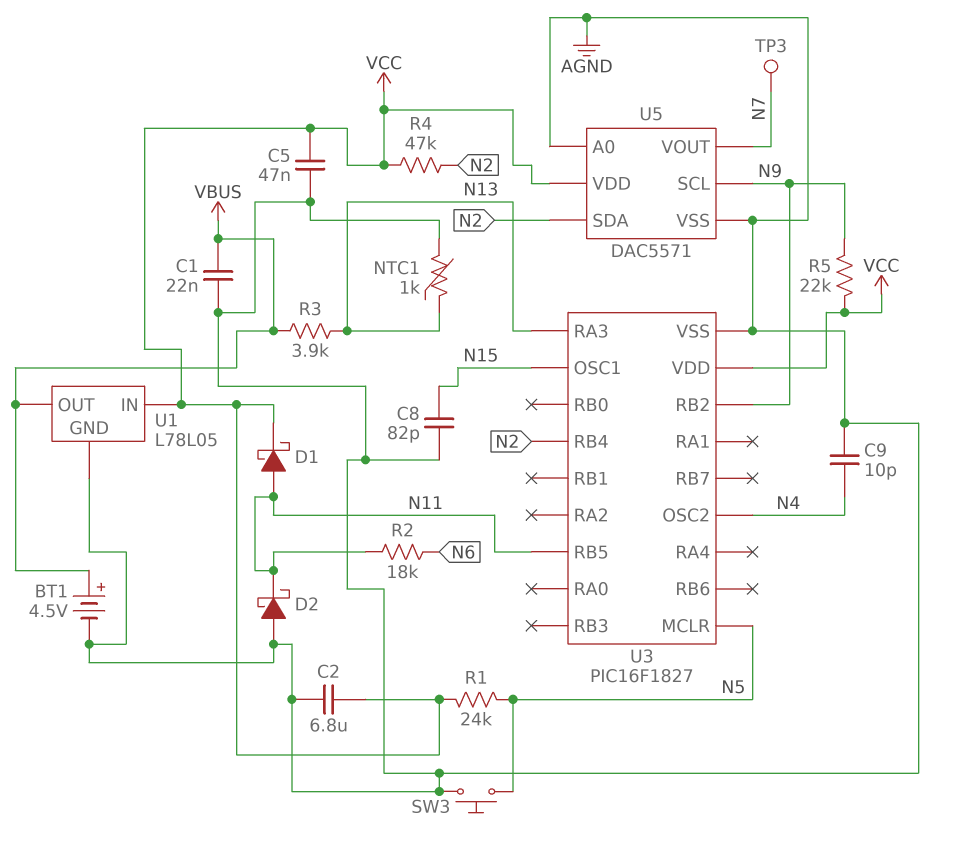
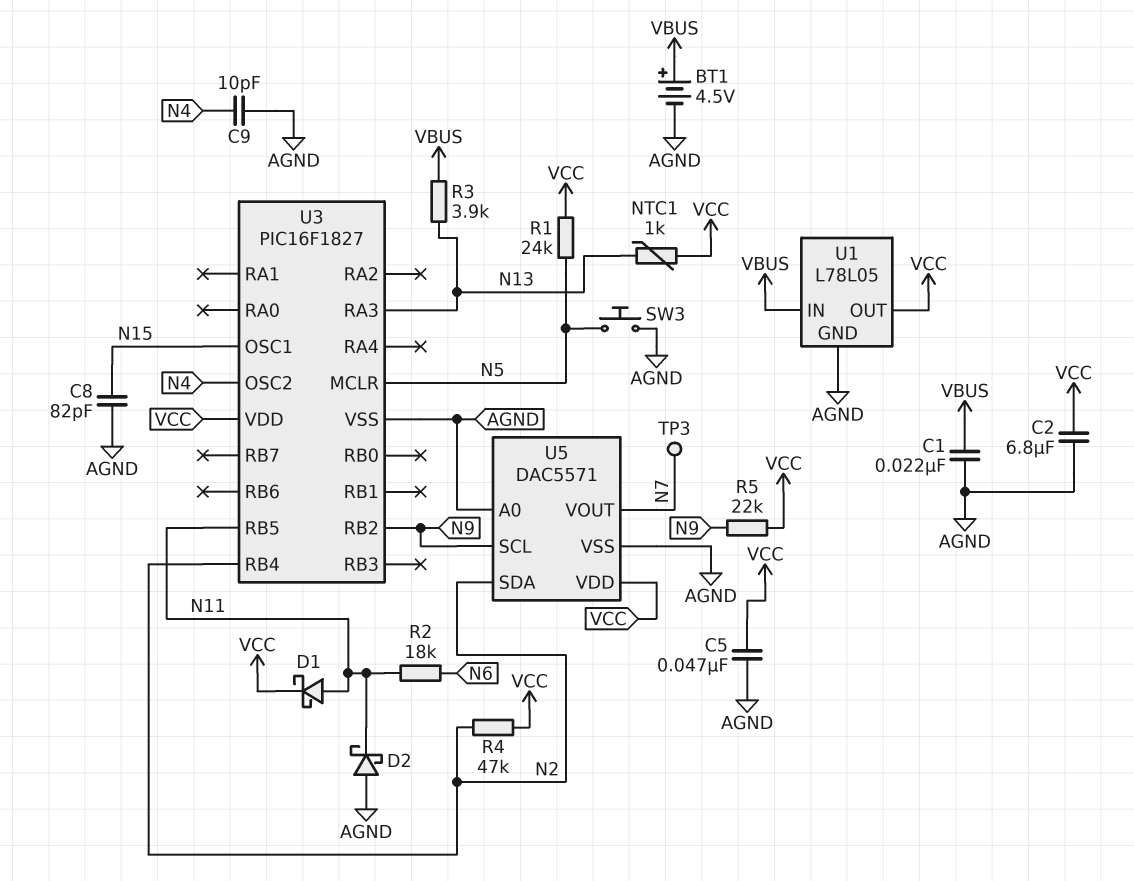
NTC1: 1k (AGND, N13) -> 1k (N13, VCC)
U1 pin IN: VCC -> VBUS
U1 pin OUT: VBUS -> VCC

